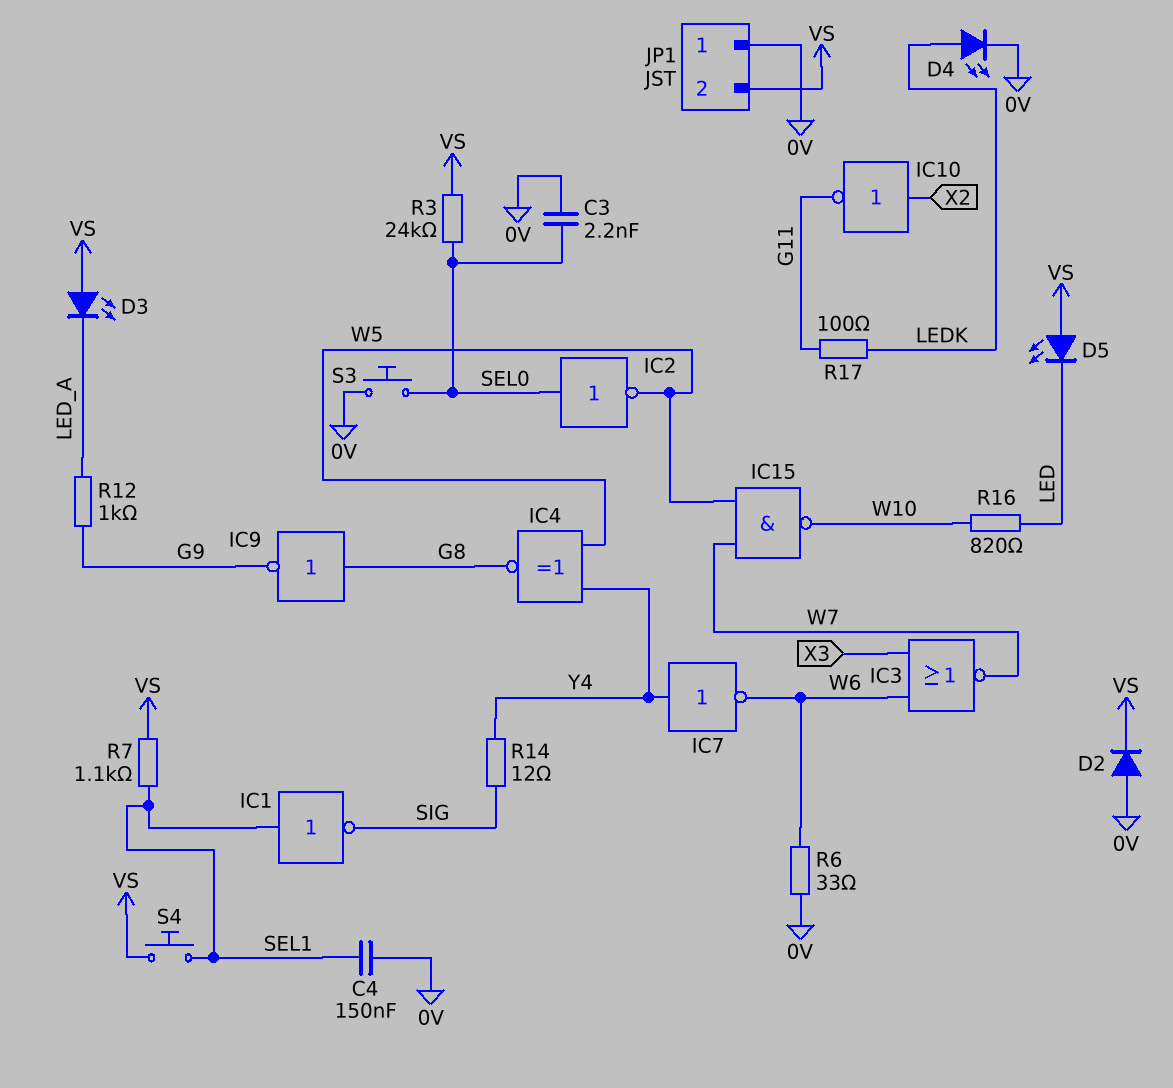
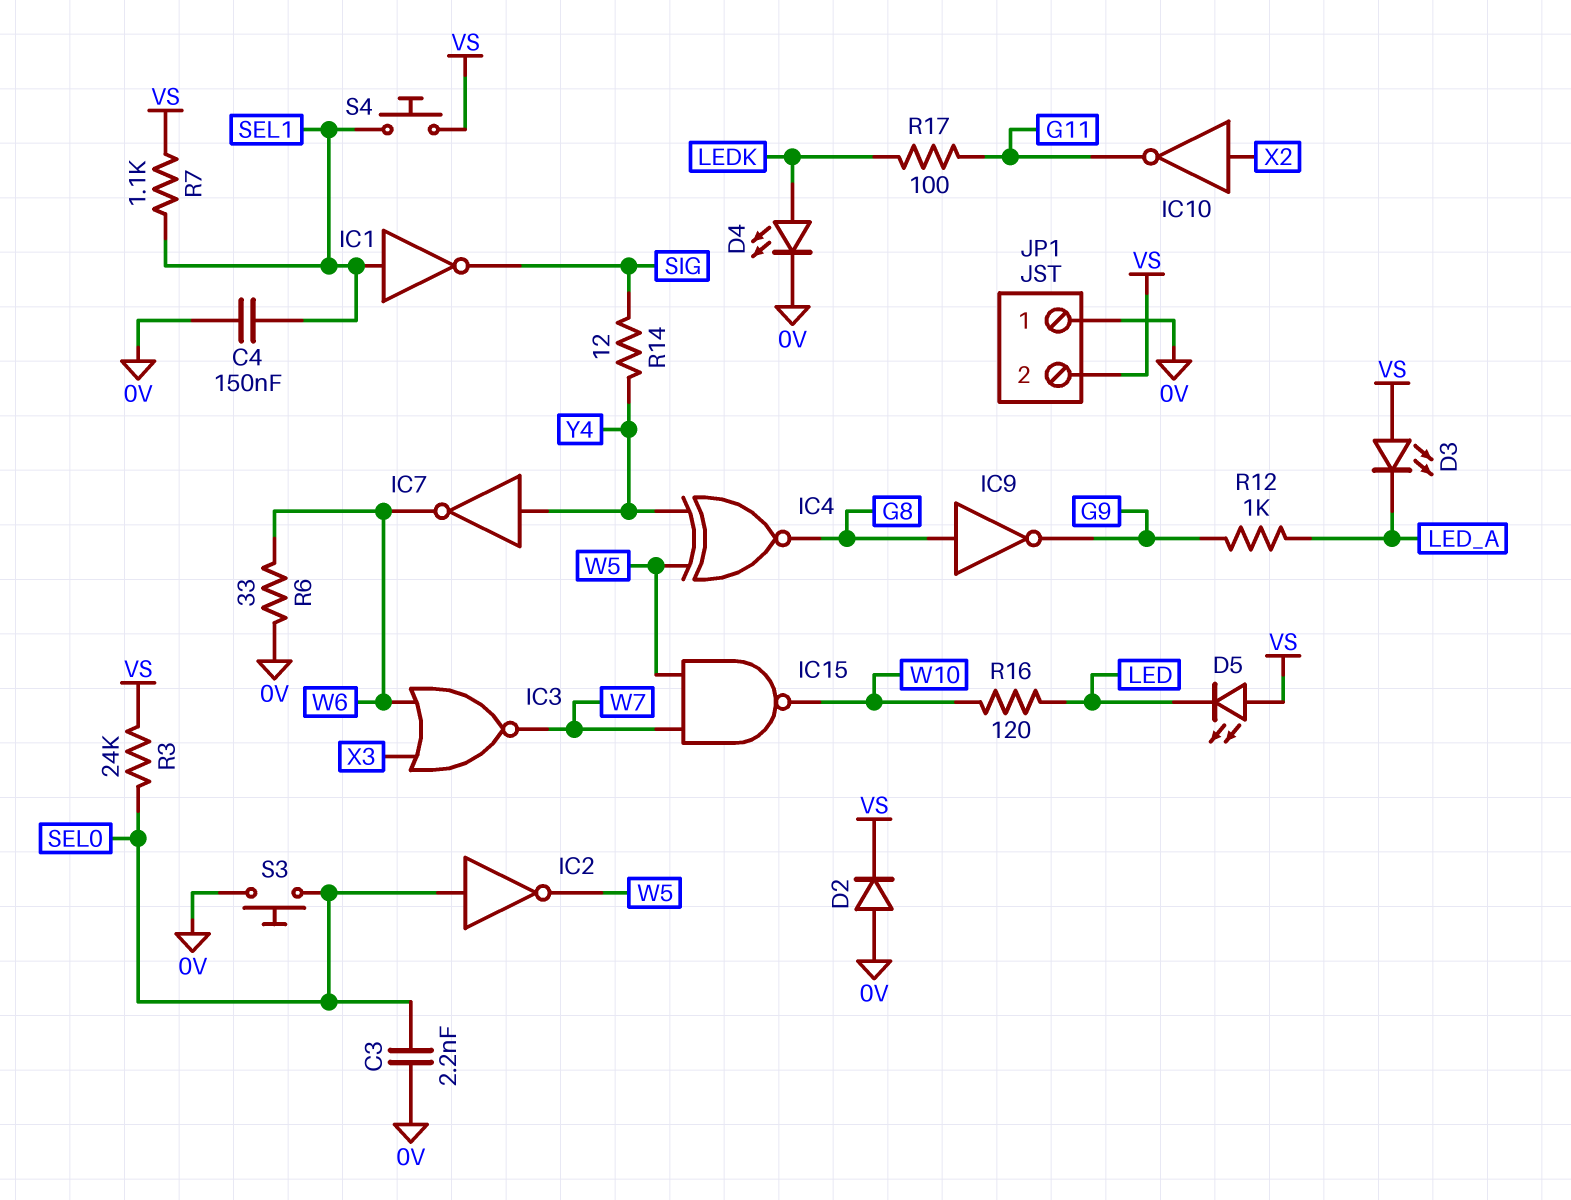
R16: 820 (LED, W10) -> 120 (LED, W10)

